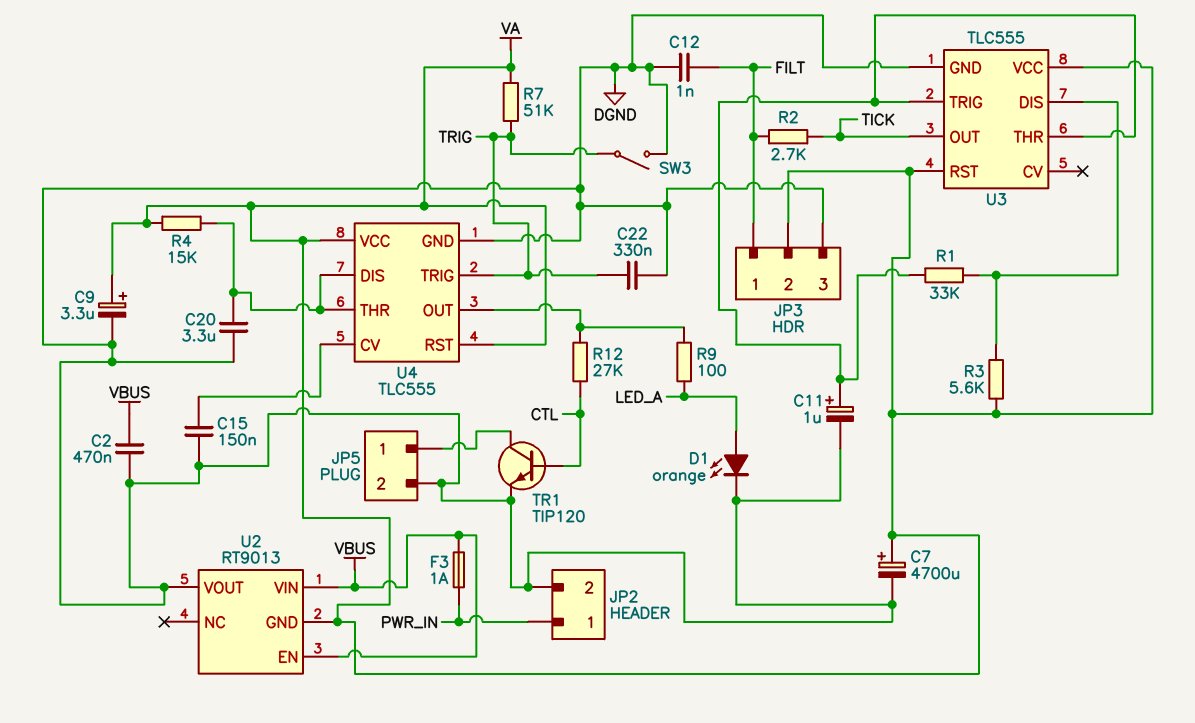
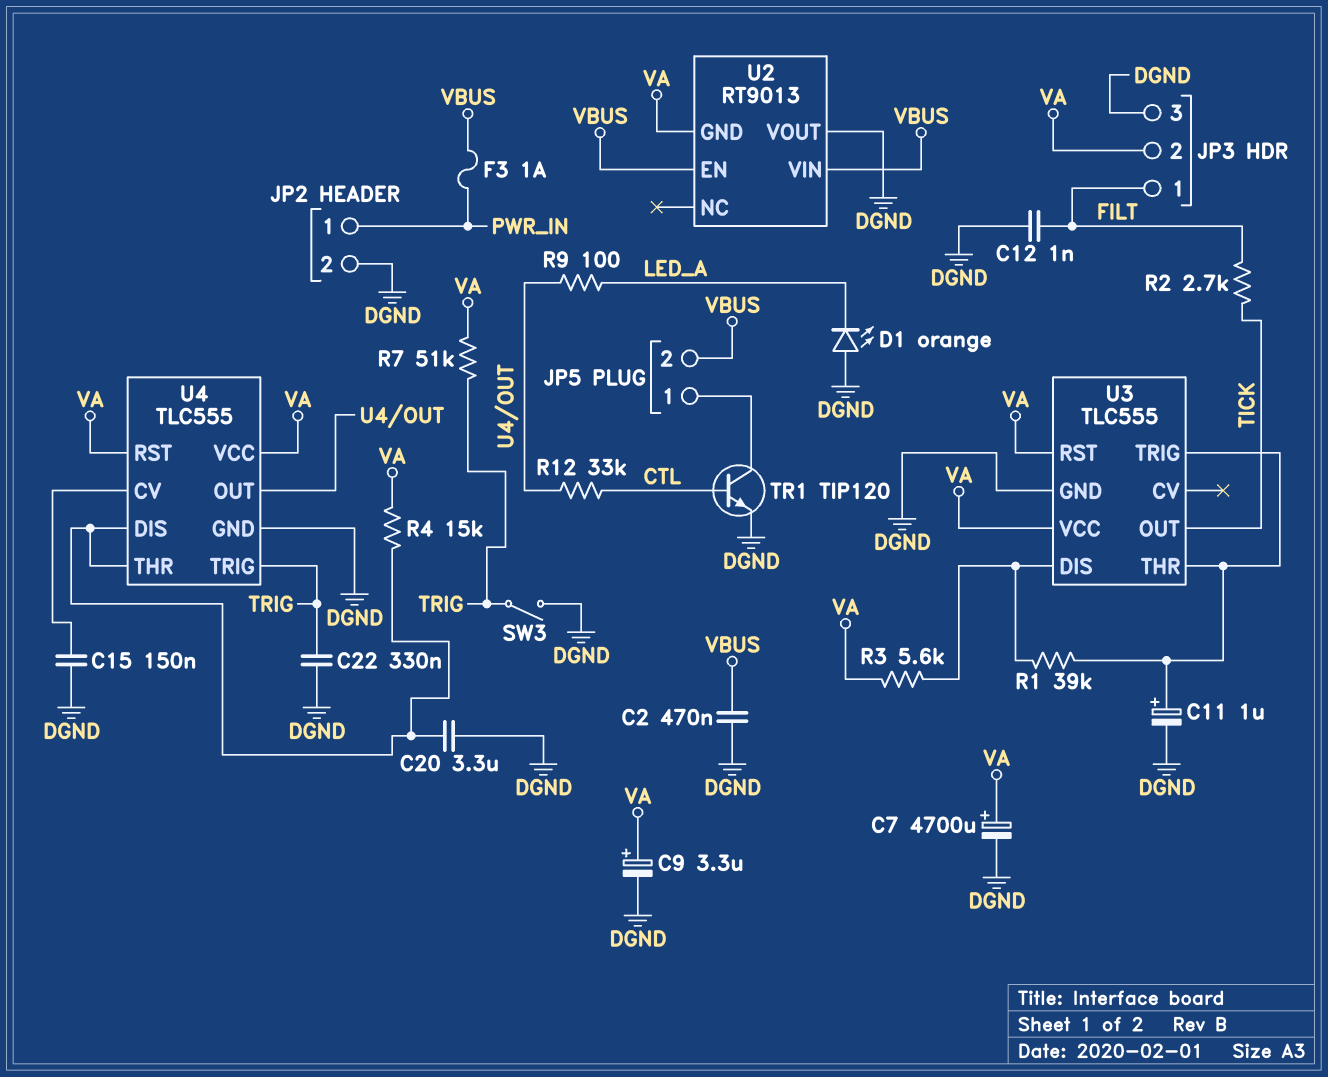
D1: LED orange (A LED_A, K DGND) -> LED orange (A DGND, K LED_A)
JP5 pin 2: DGND -> VBUS
R1: 33k (U3/DIS, U3/THR) -> 39k (U3/DIS, U3/THR)
R12: 27k (CTL, U4/OUT) -> 33k (CTL, U4/OUT)

